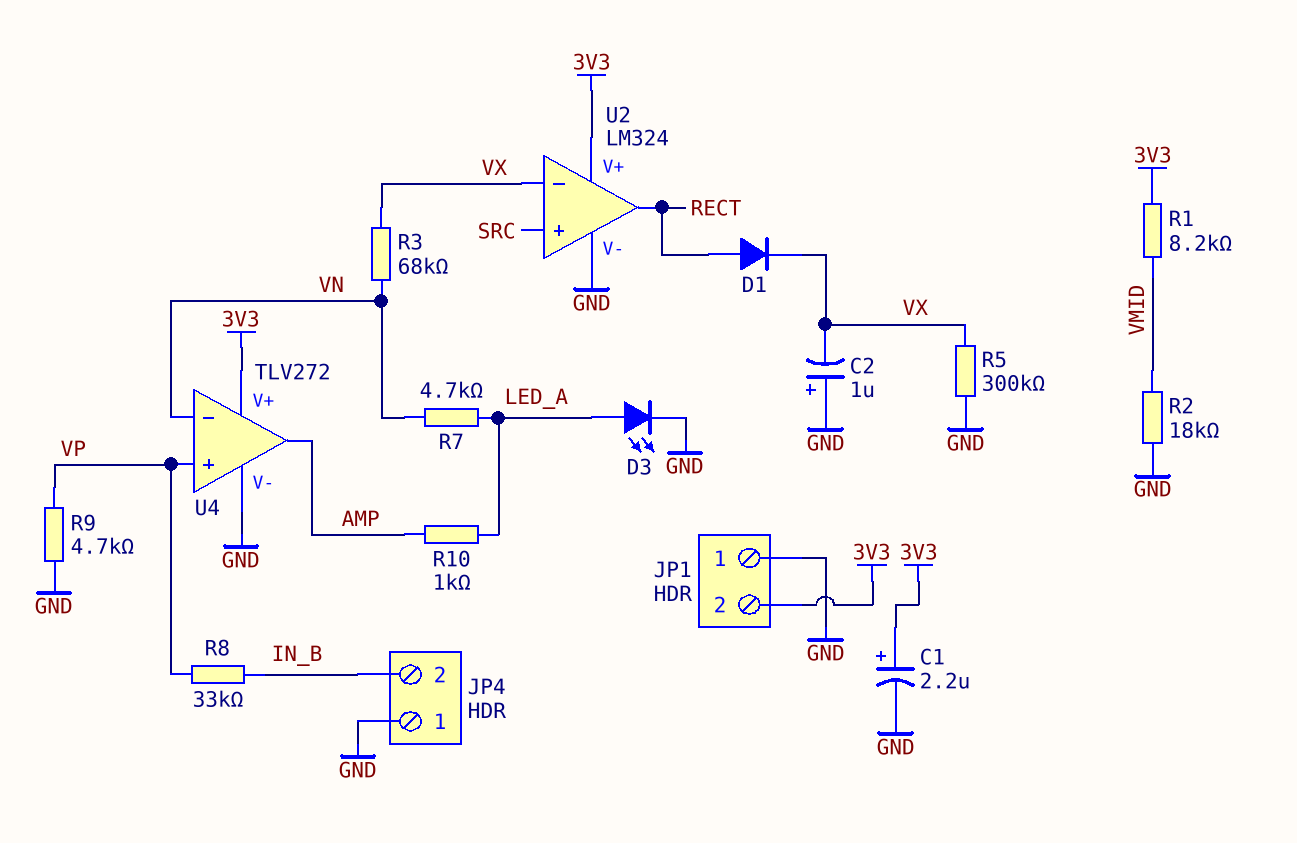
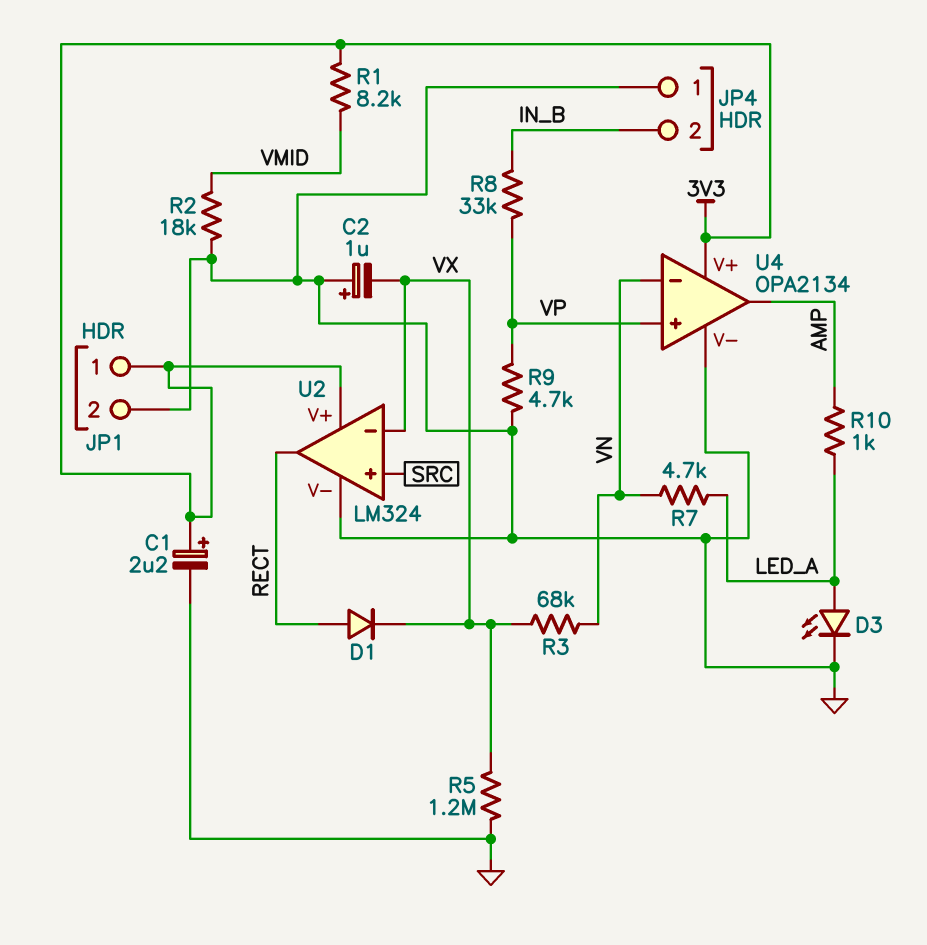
JP1 pin 1: GND -> 3V3
JP1 pin 2: 3V3 -> GND
R5: 300k (GND, VX) -> 1.2M (GND, VX)
U4: TLV272 -> OPA2134

